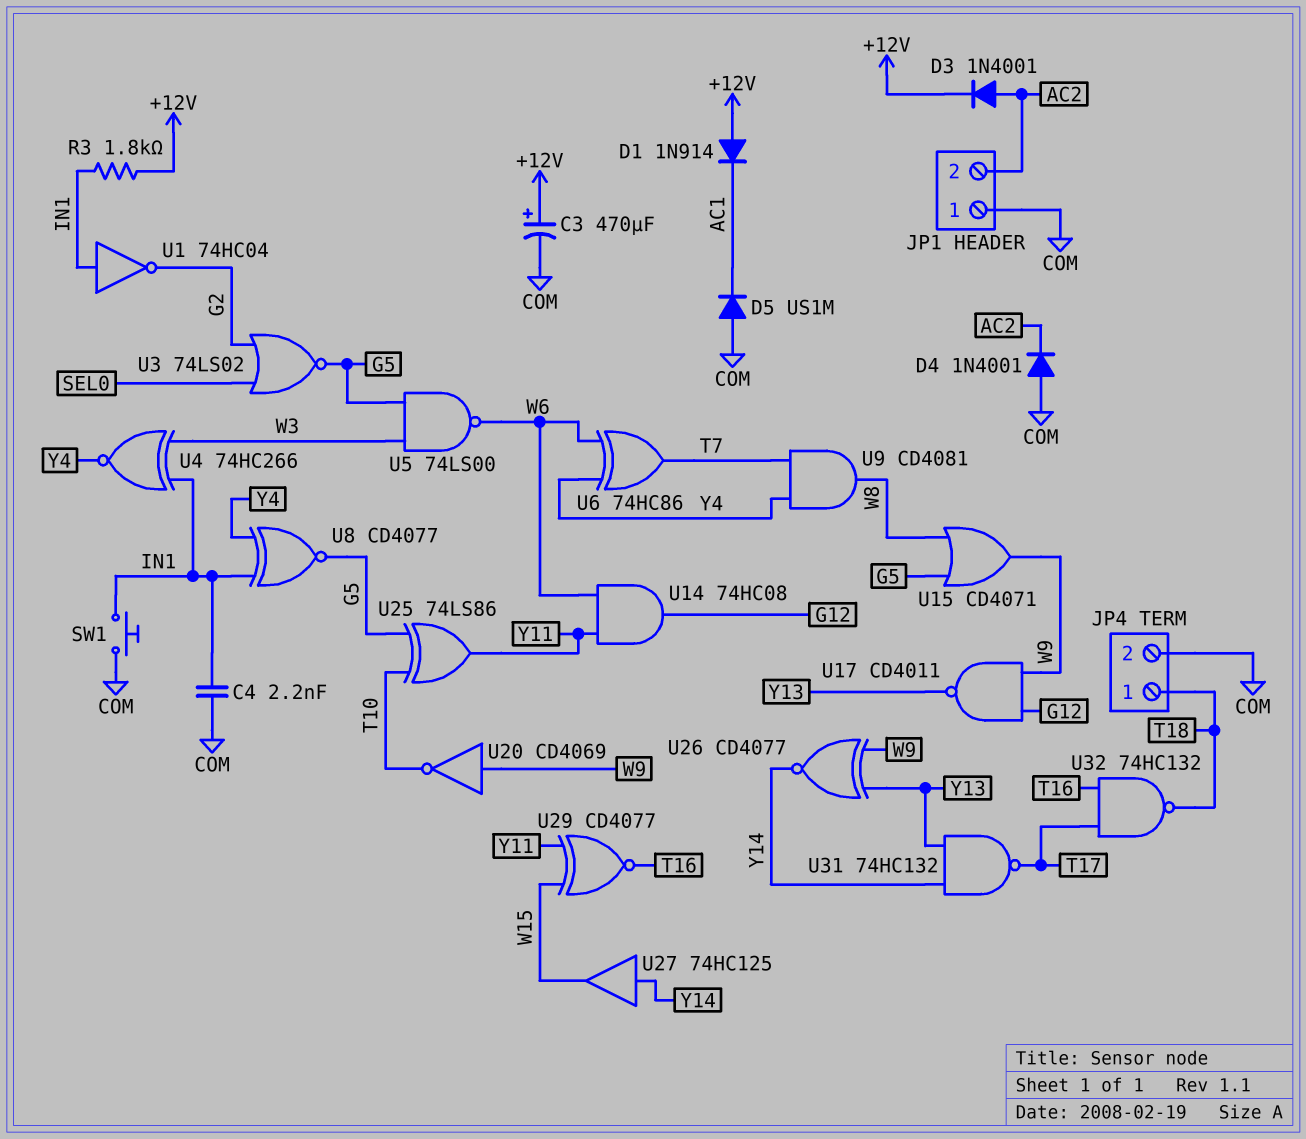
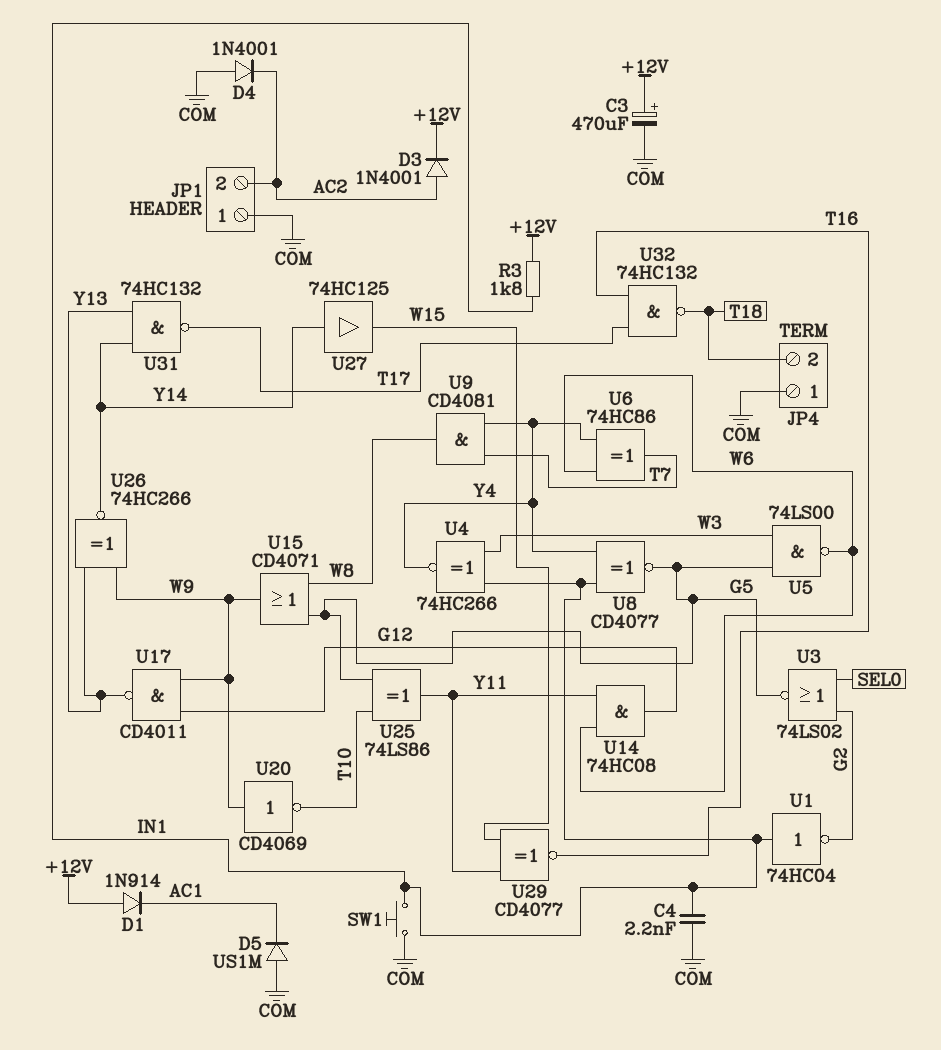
JP4 pin 1: T18 -> COM
JP4 pin 2: COM -> T18
U26: XNOR CD4077 (in W9, in Y13, out Y14) -> XNOR 74HC266 (in W9, in Y13, out Y14)

